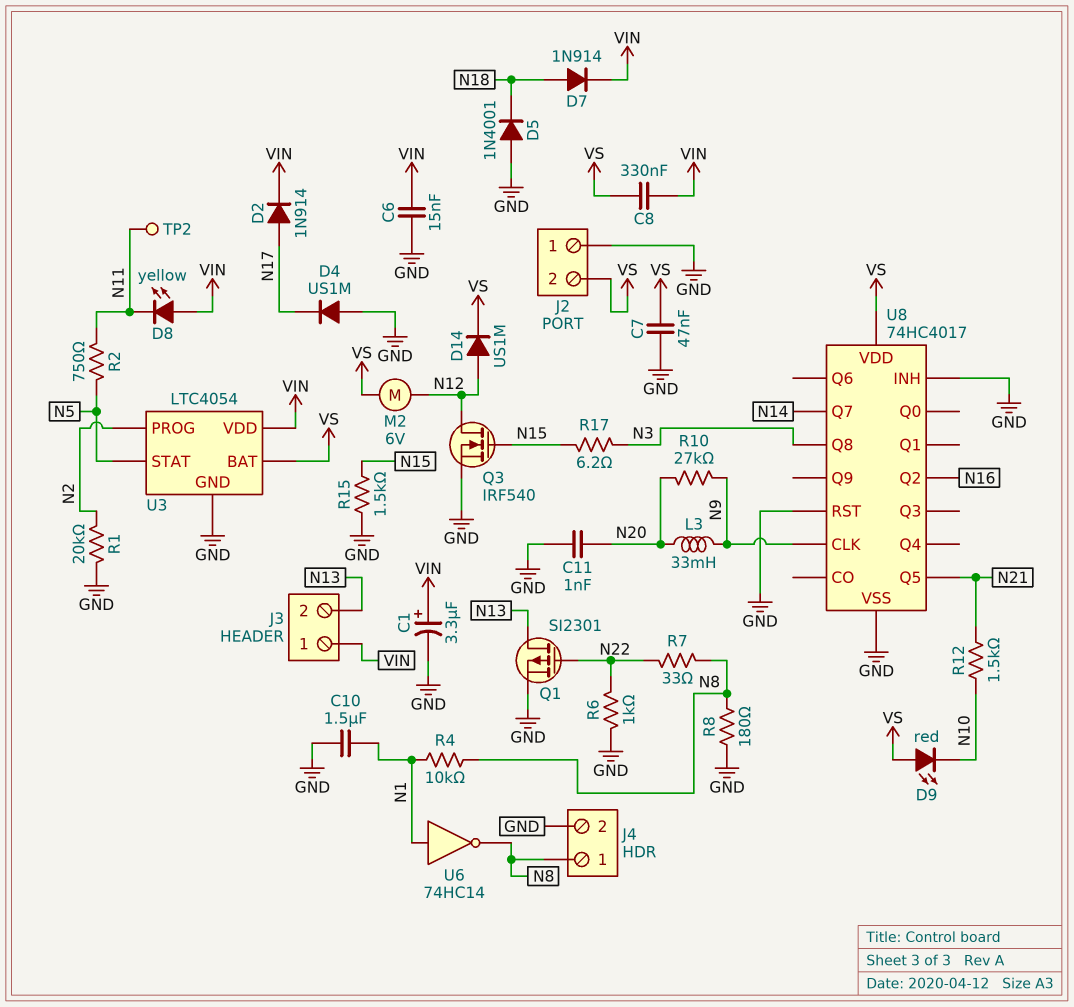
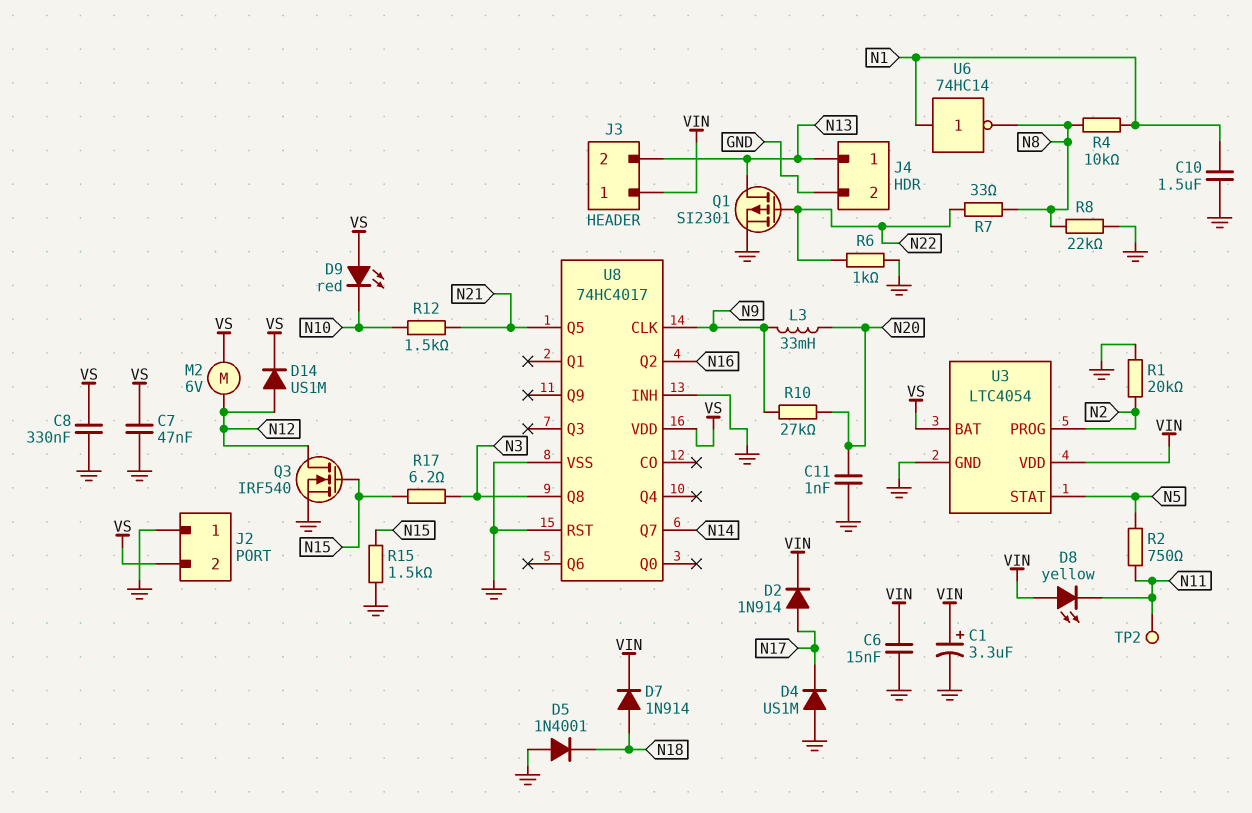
C8: 330nF (VIN, VS) -> 330nF (GND, VS)
J4 pin 1: N8 -> N13
R8: 180 (GND, N8) -> 22k (GND, N8)

